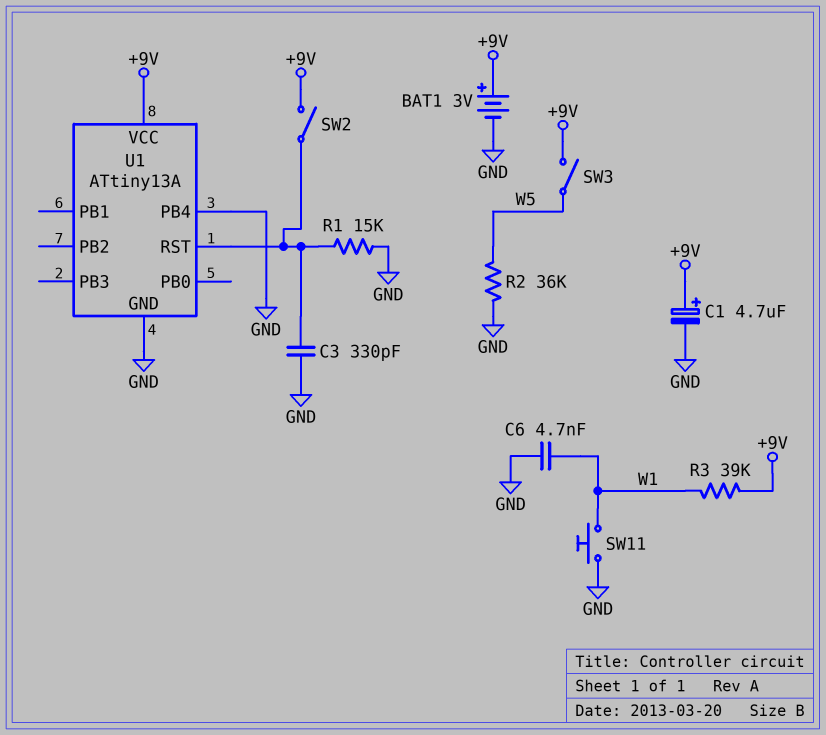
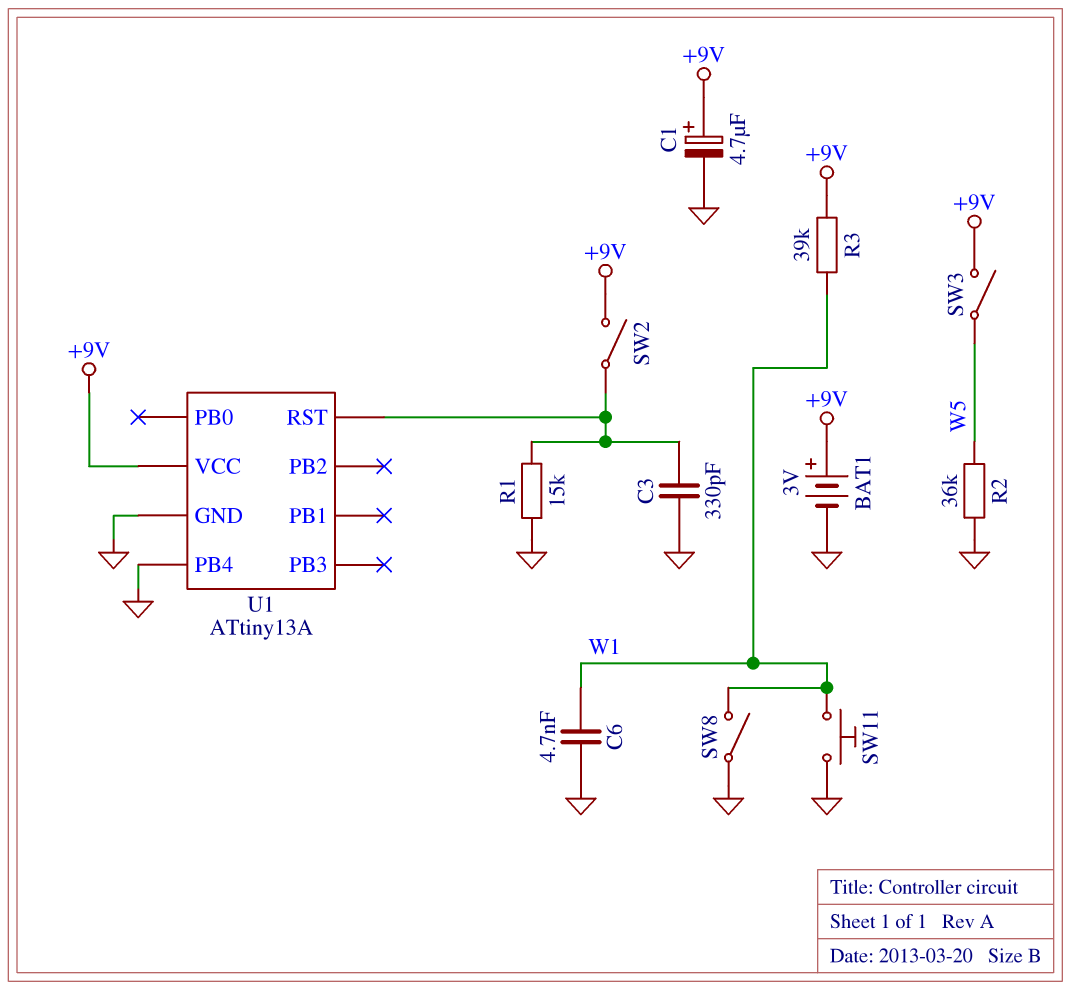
SW8: none -> switch (GND, W1)

